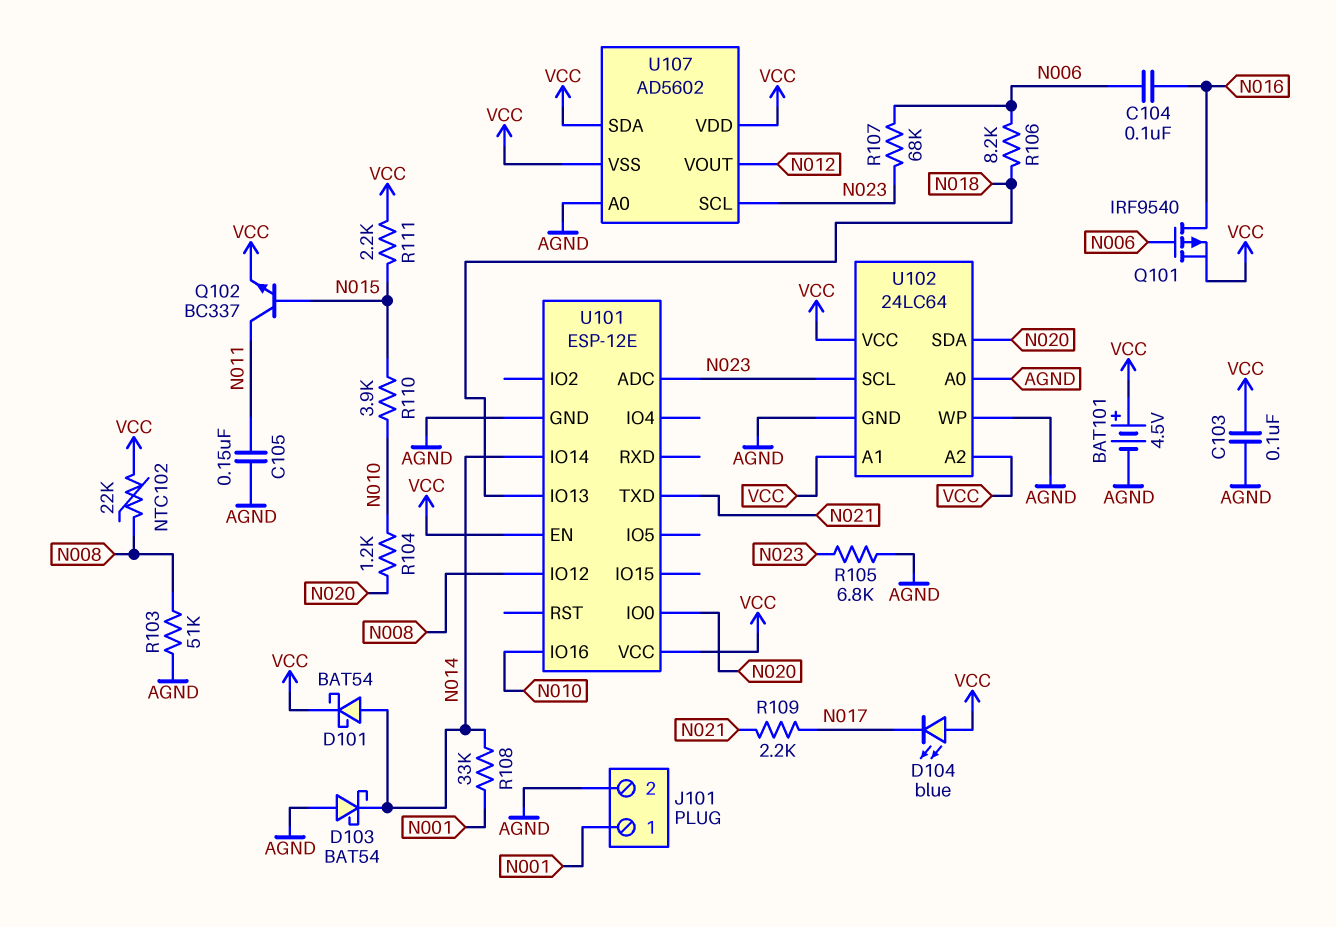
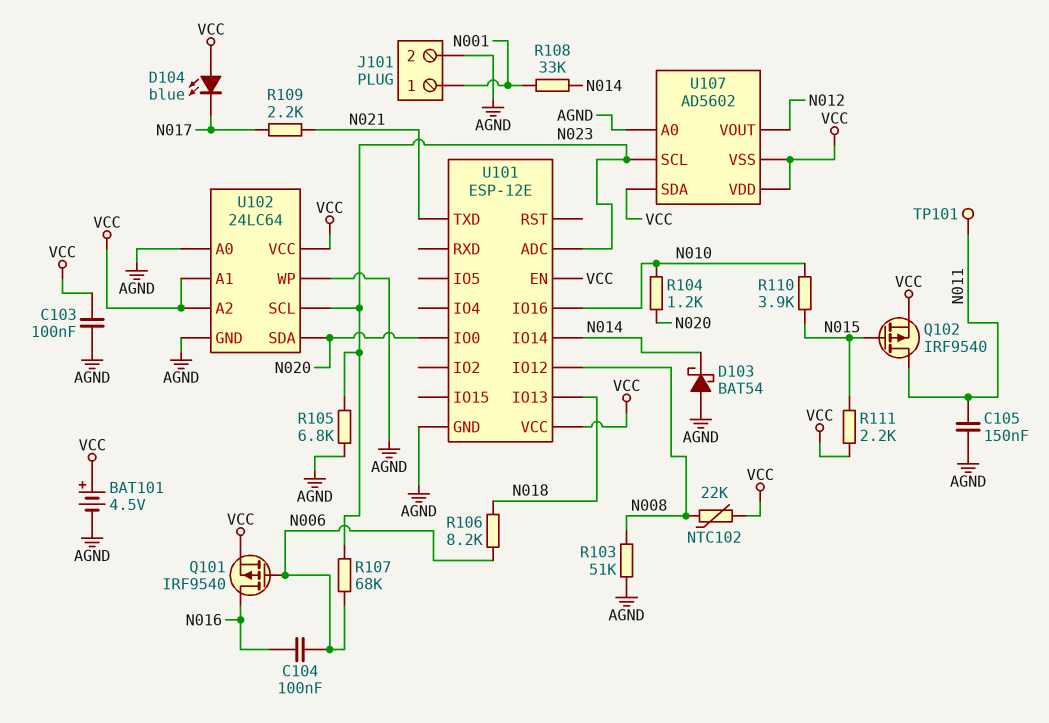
D101: schottky BAT54 (A N014, K VCC) -> none
Q102: NPN BC337 (B N015, C N011, E VCC) -> PMOS IRF9540 (G N015, D N011, S VCC)
TP101: none -> test point (N011)

